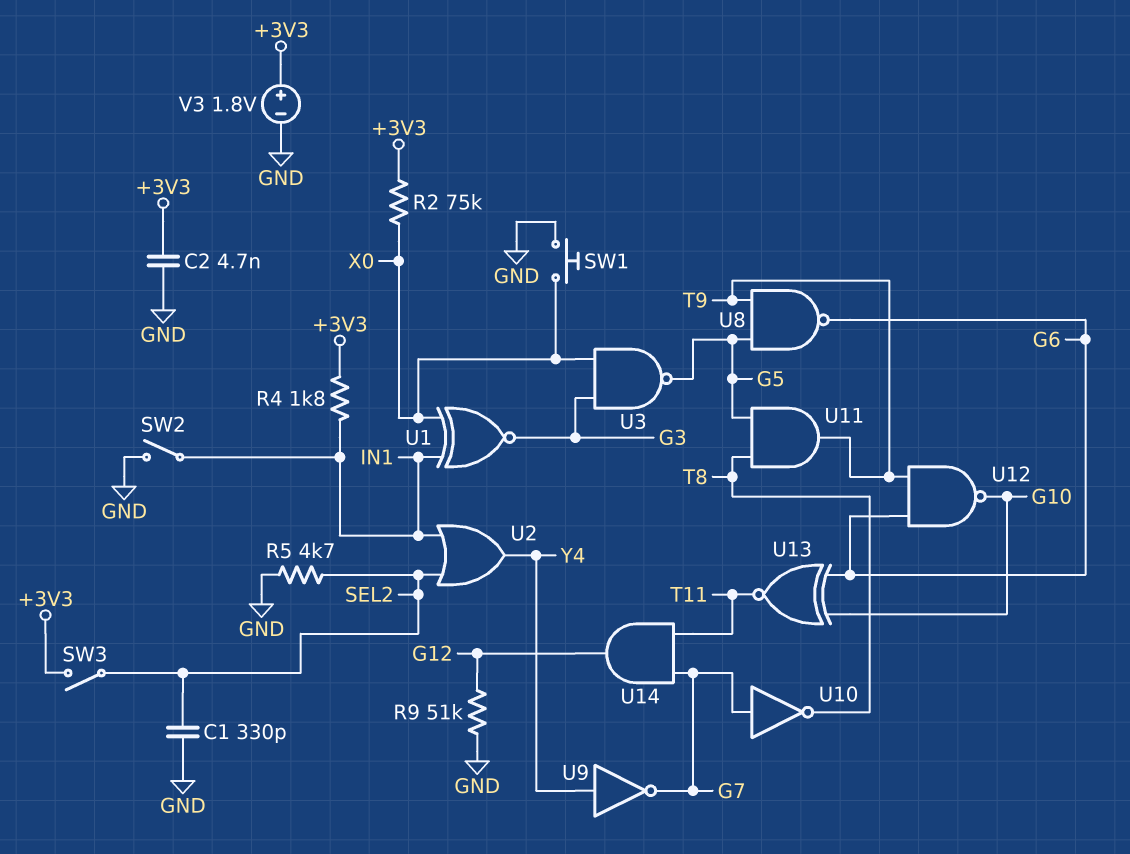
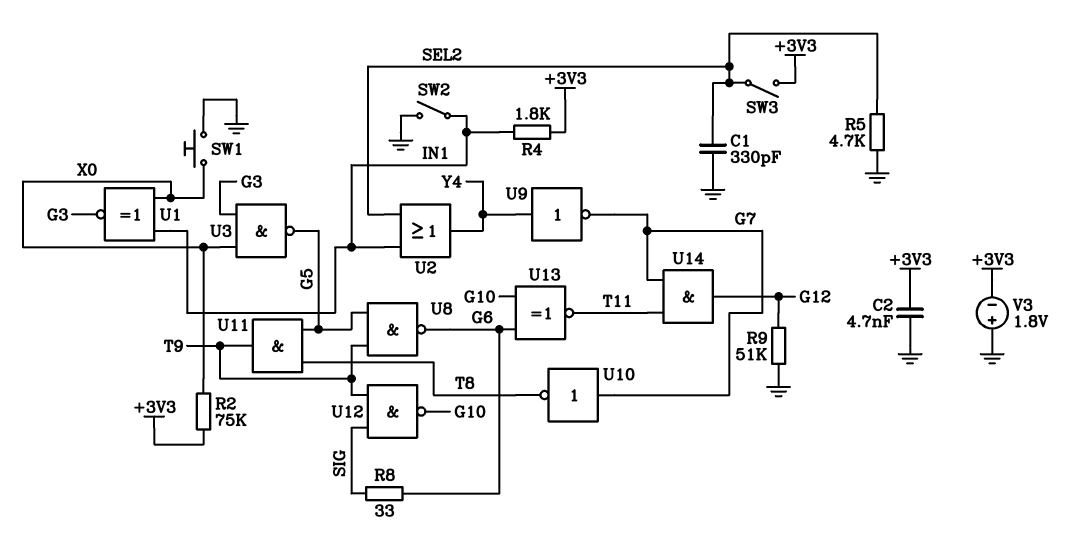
R8: none -> 33 (G6, SIG)
U12: NAND (in G6, in T9, out G10) -> NAND (in SIG, in T9, out G10)
V3: 1.8V (plus +3V3, minus GND) -> 1.8V (plus GND, minus +3V3)

